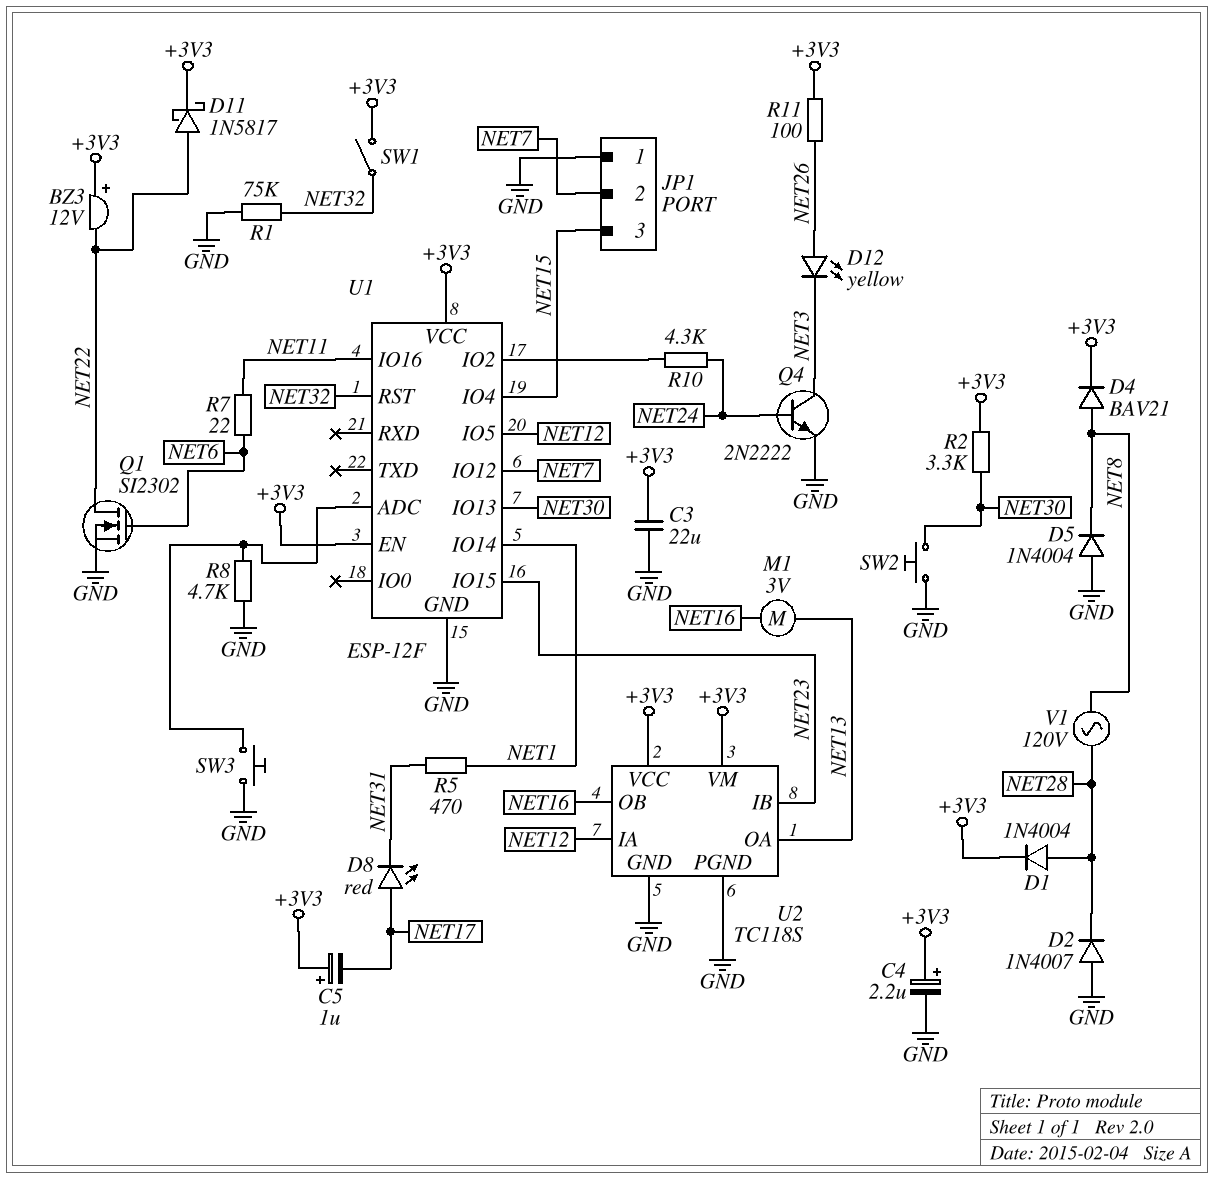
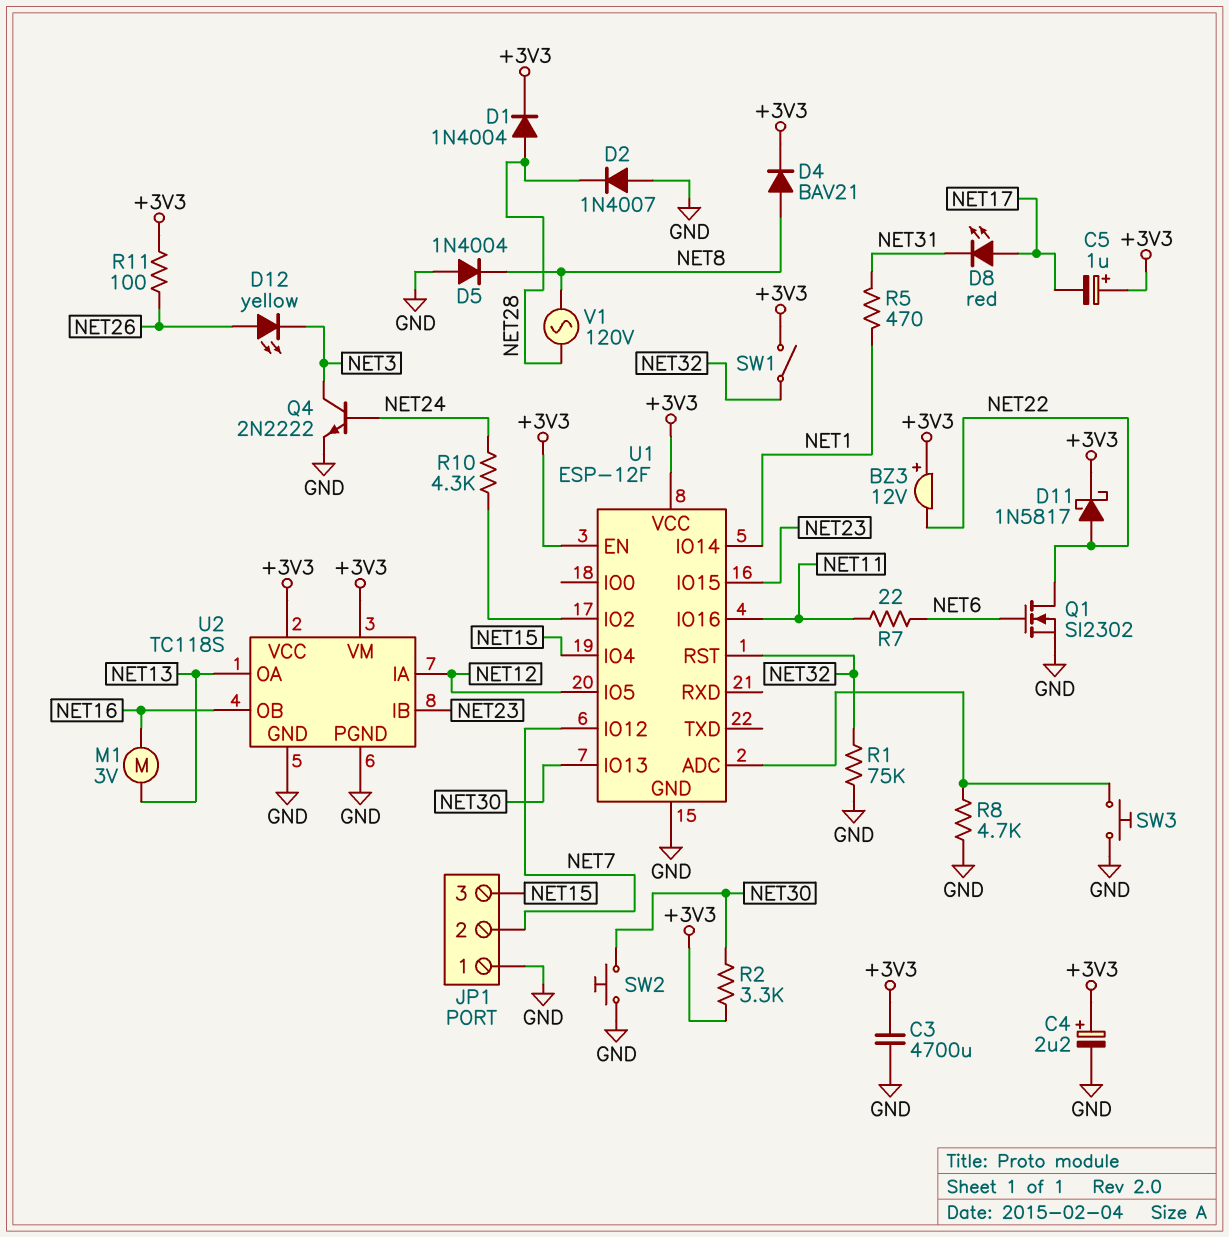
C3: 22uF (+3V3, GND) -> 4700uF (+3V3, GND)

